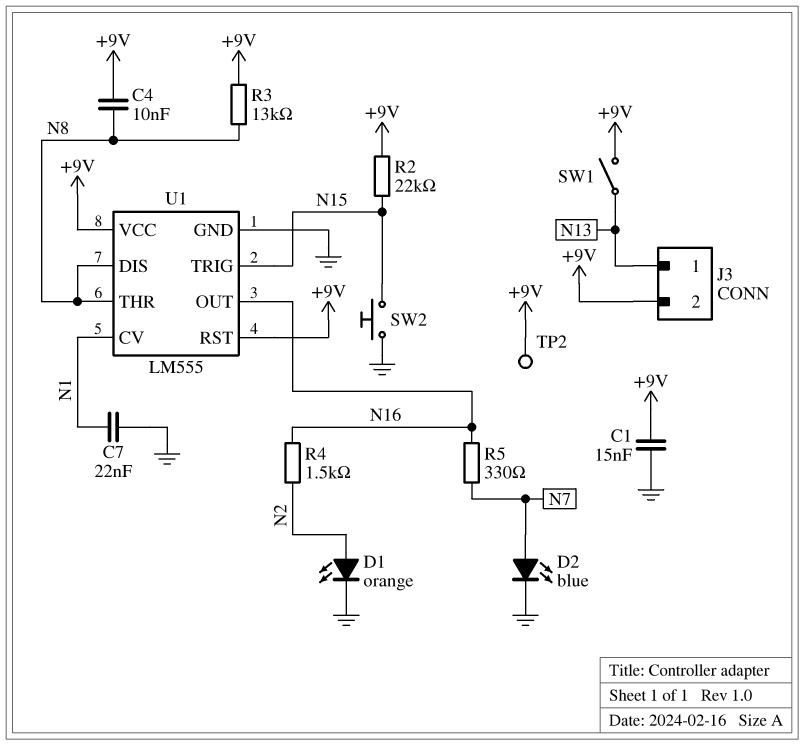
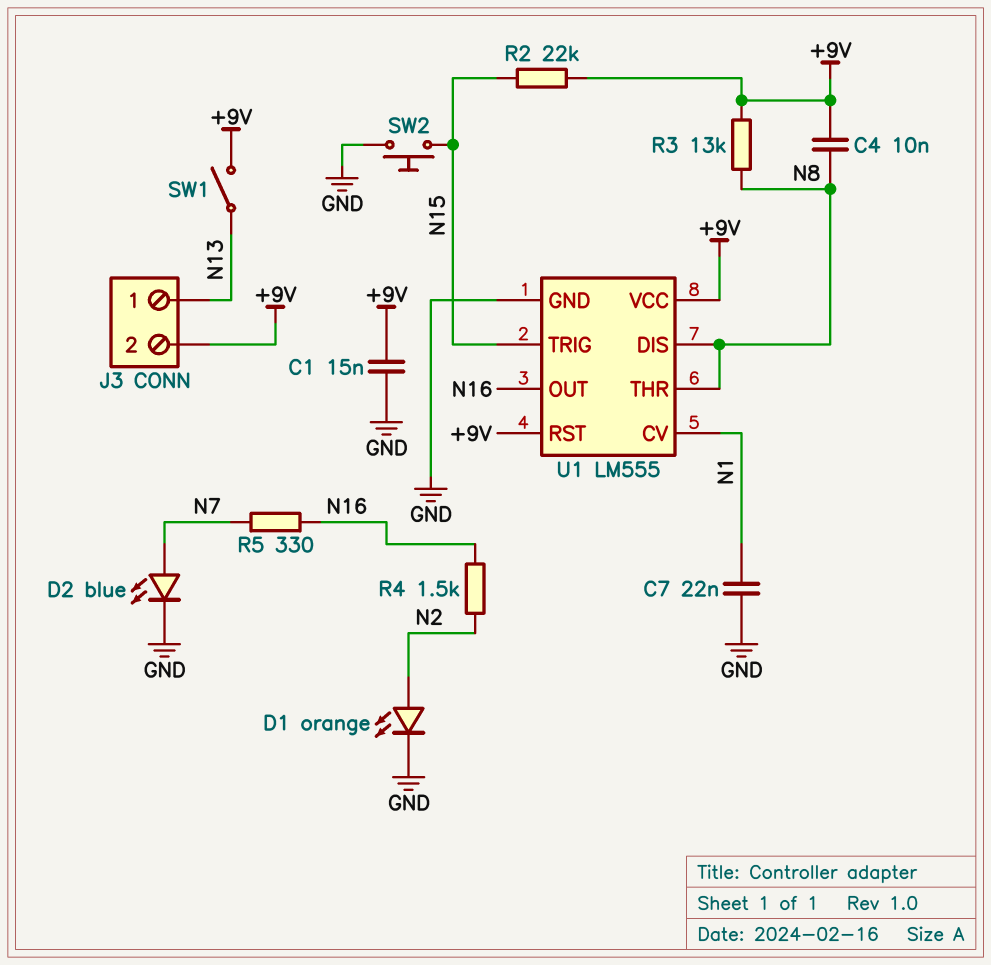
TP2: test point (+9V) -> none

